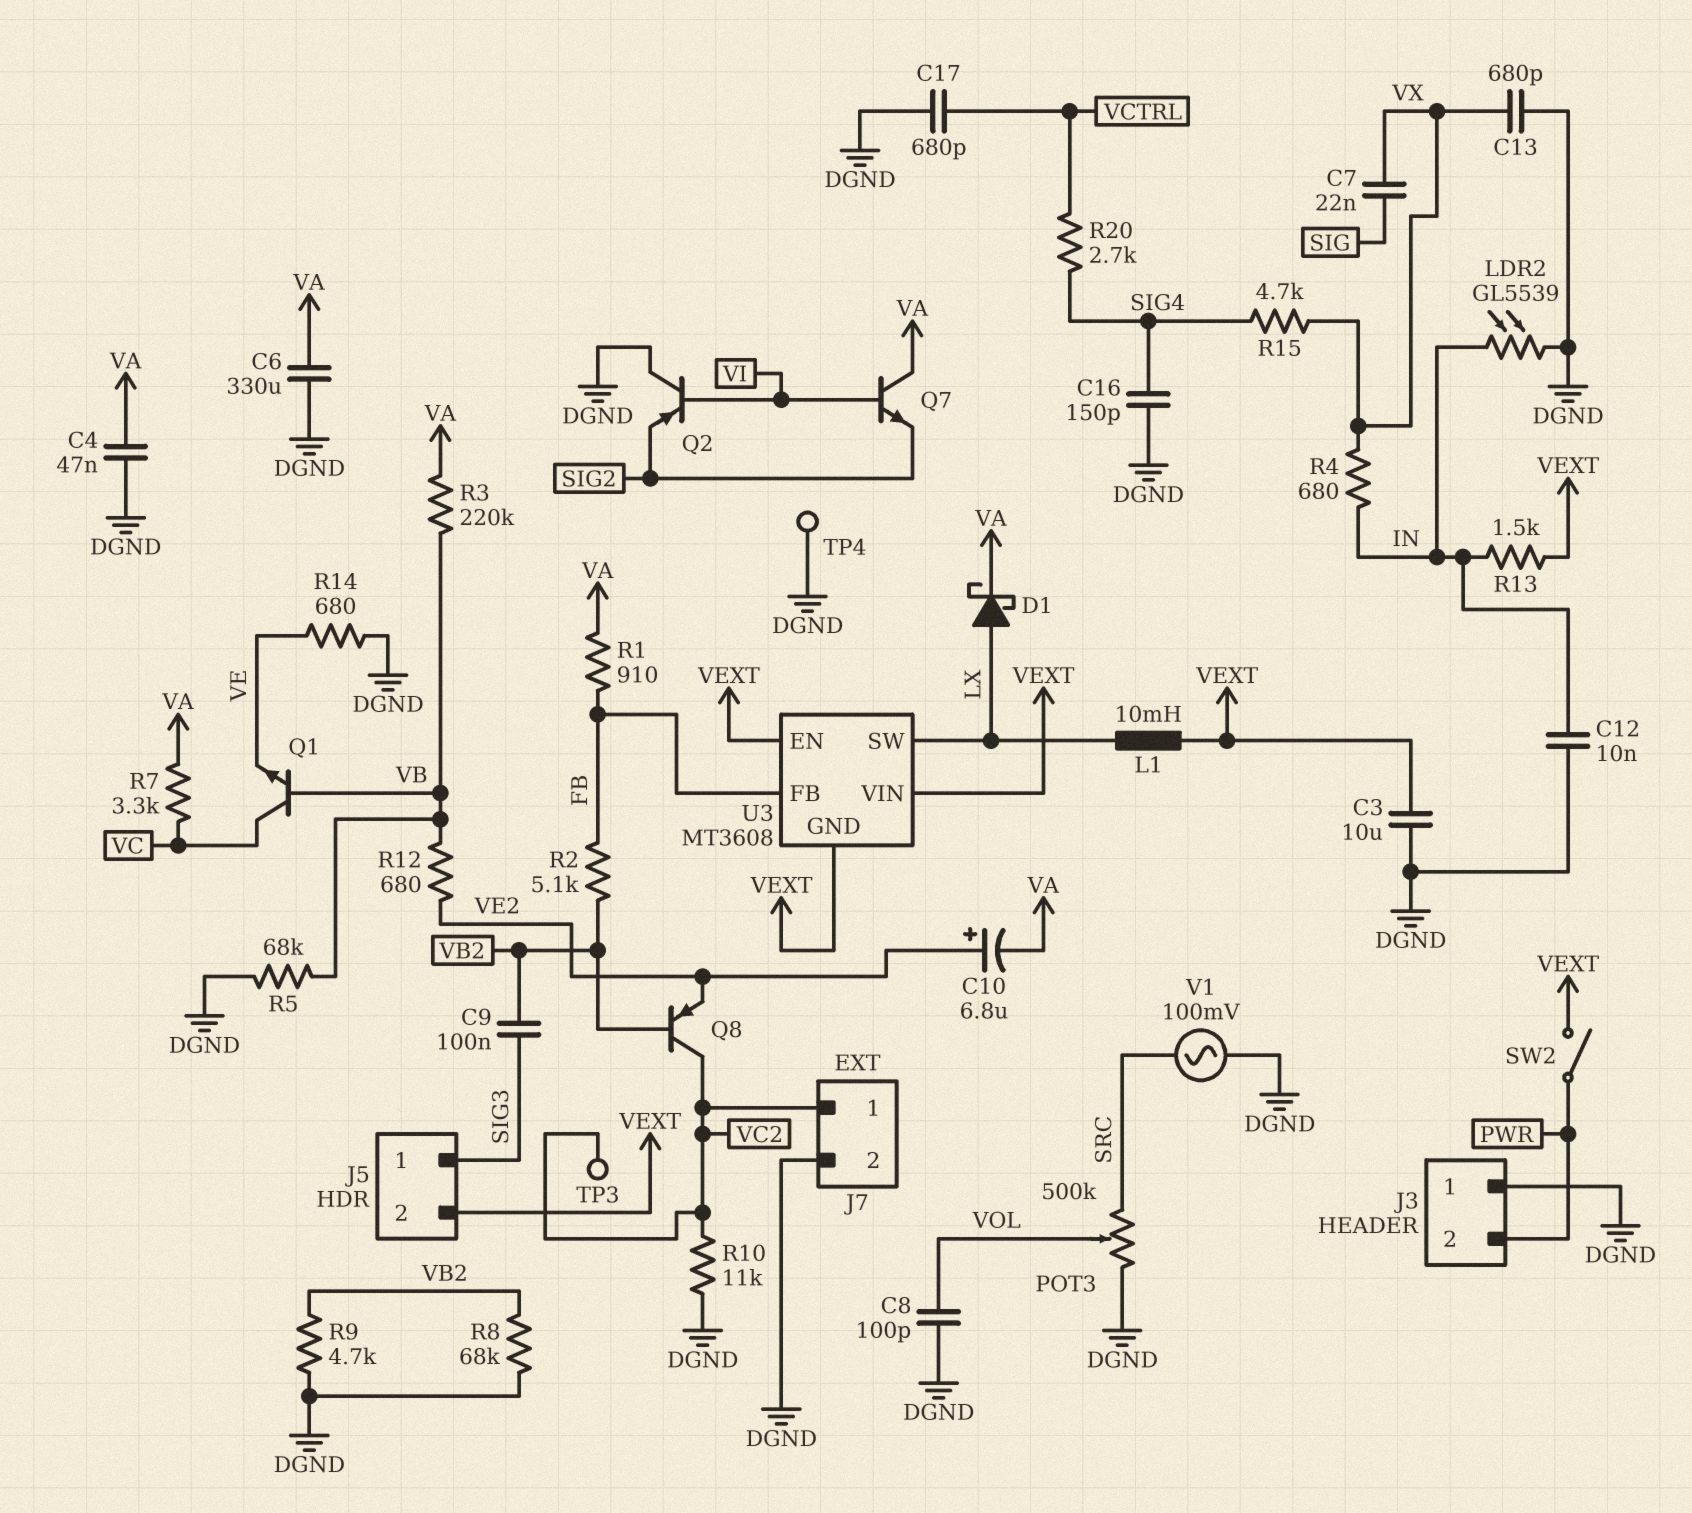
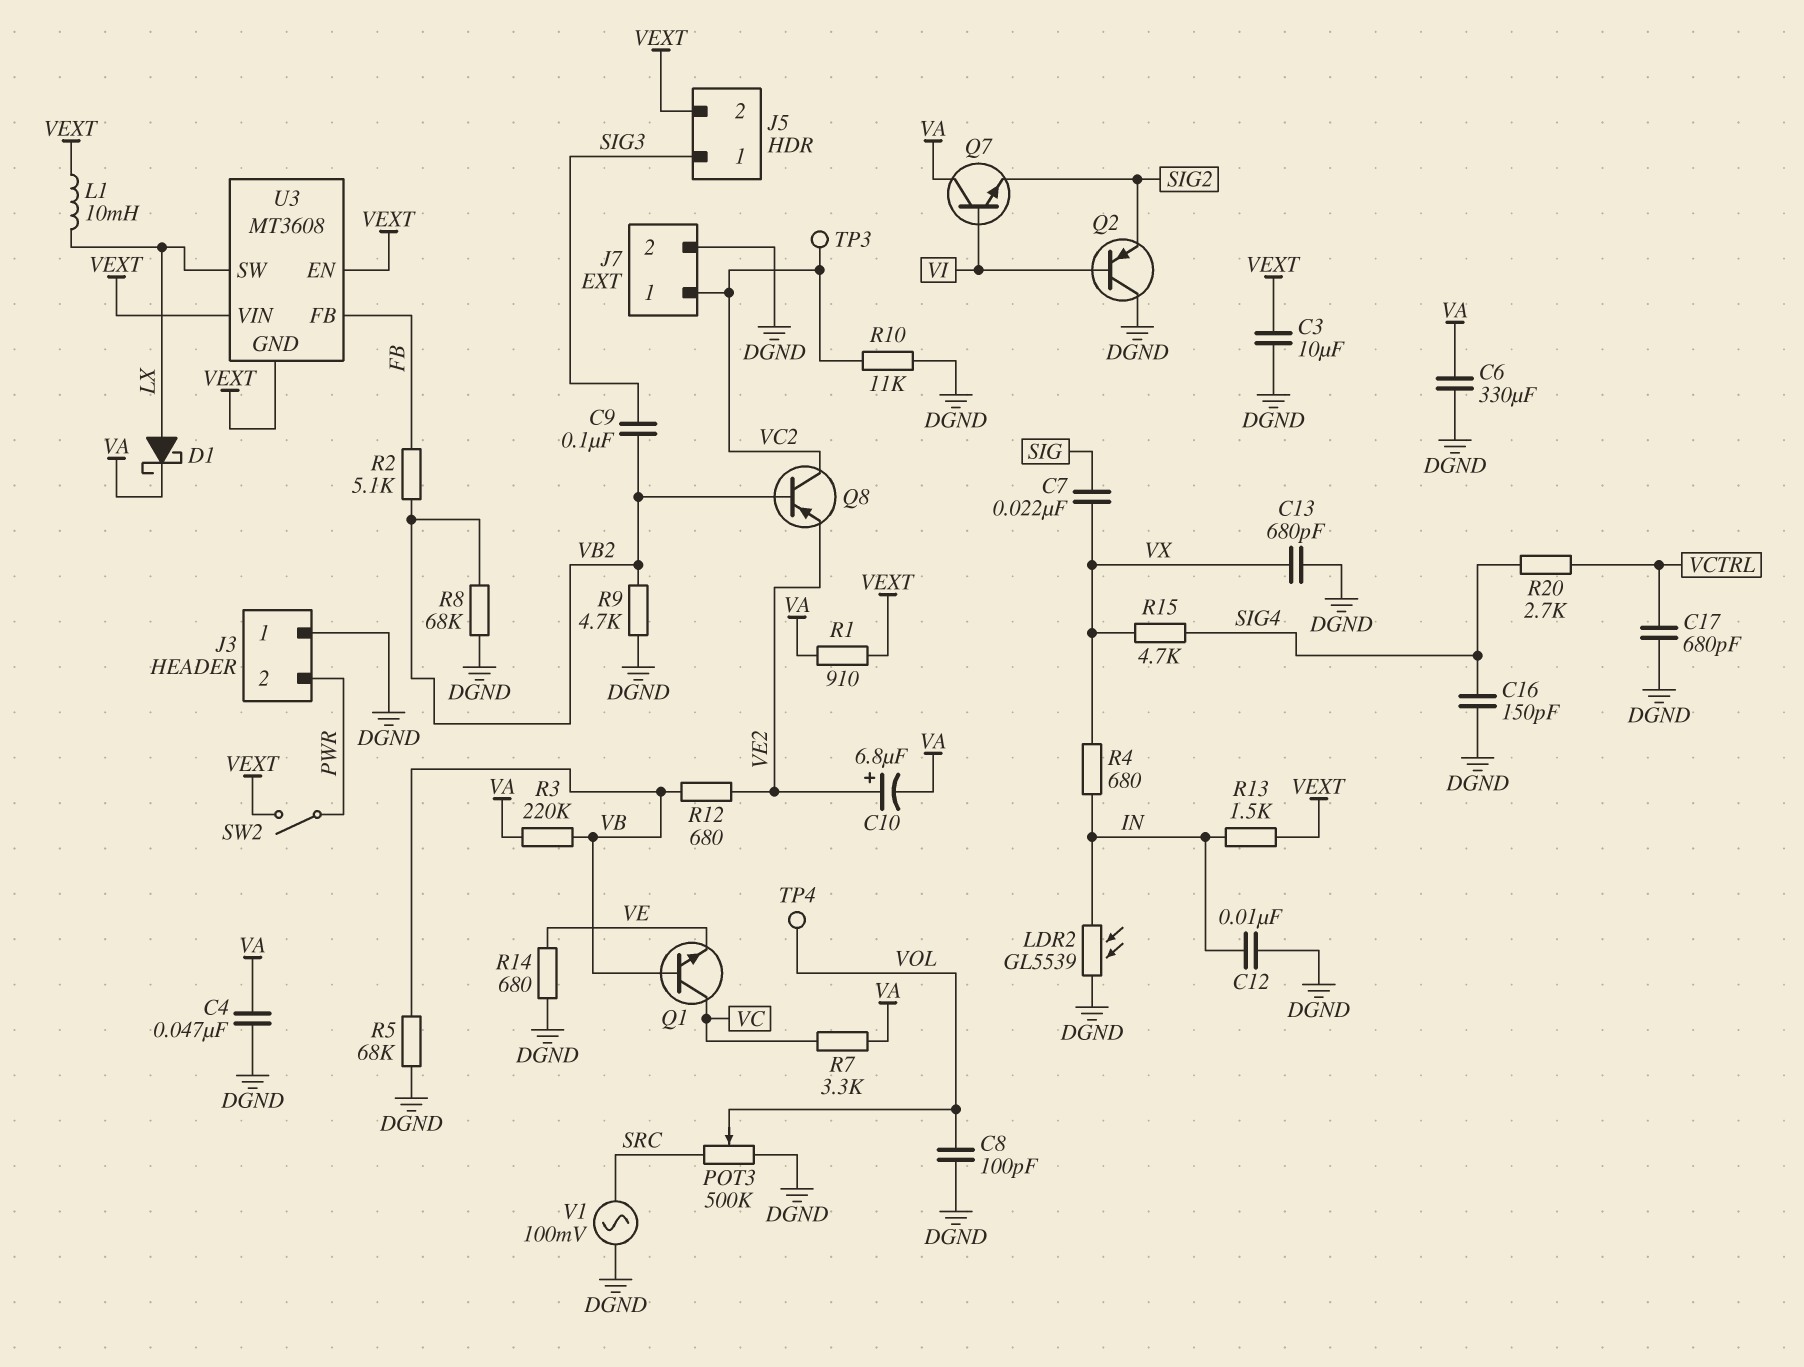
R1: 910 (FB, VA) -> 910 (VA, VEXT)
TP4: test point (DGND) -> test point (VOL)

